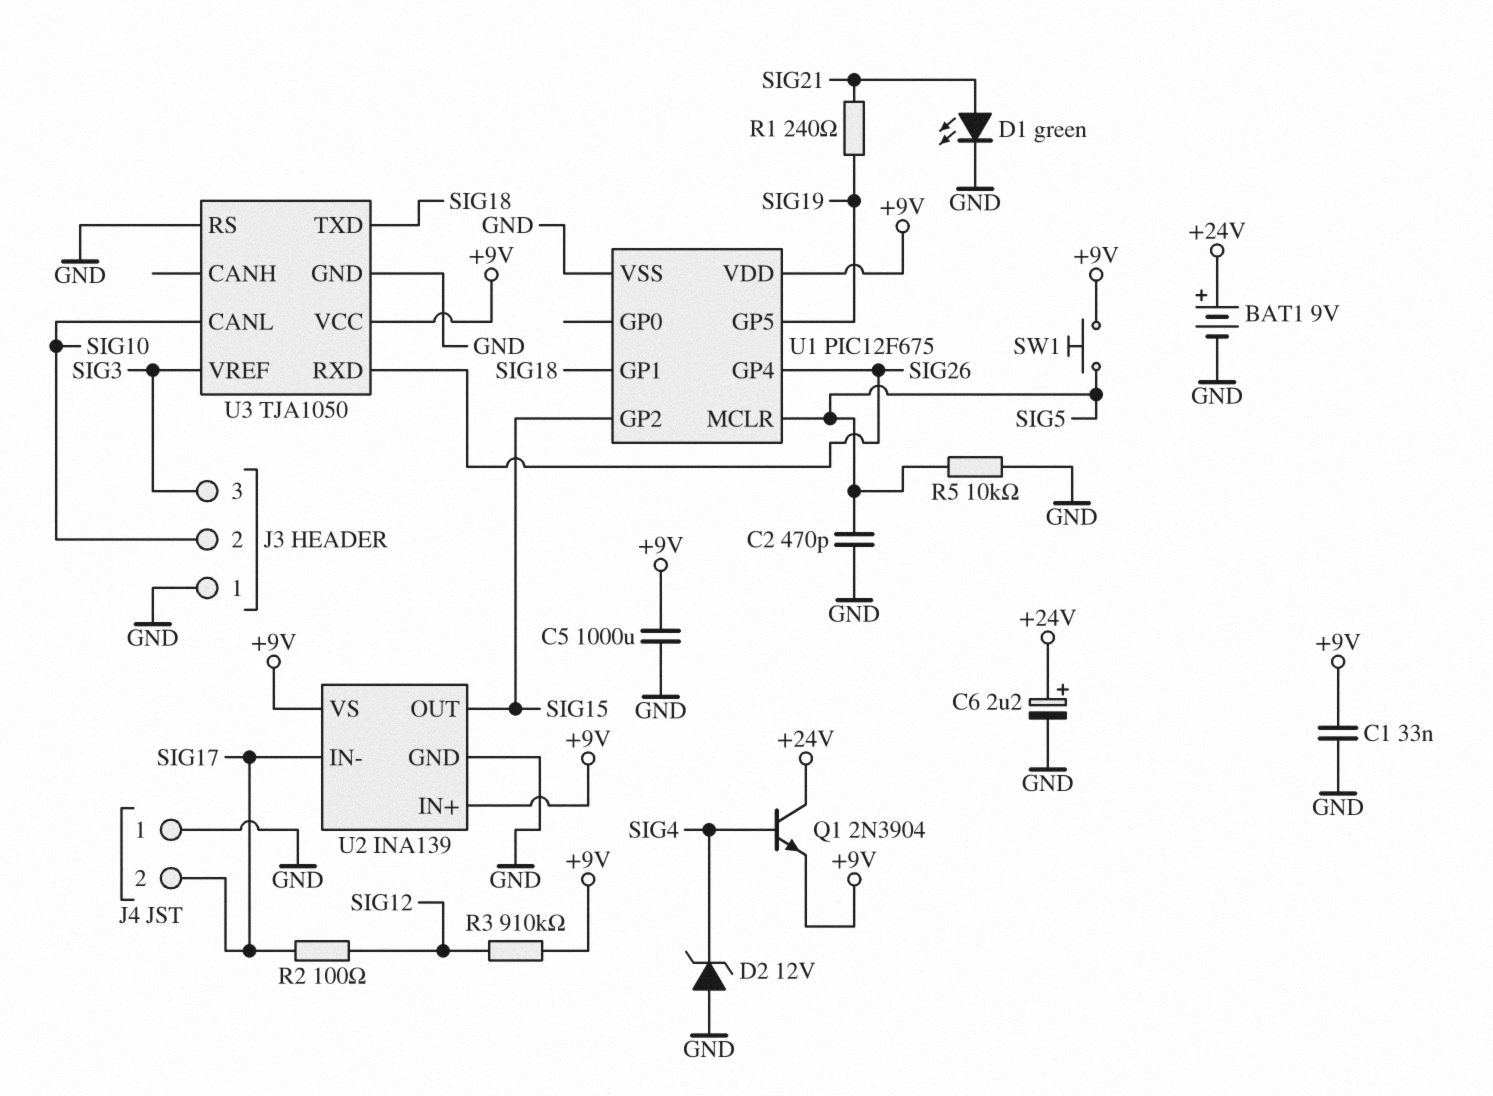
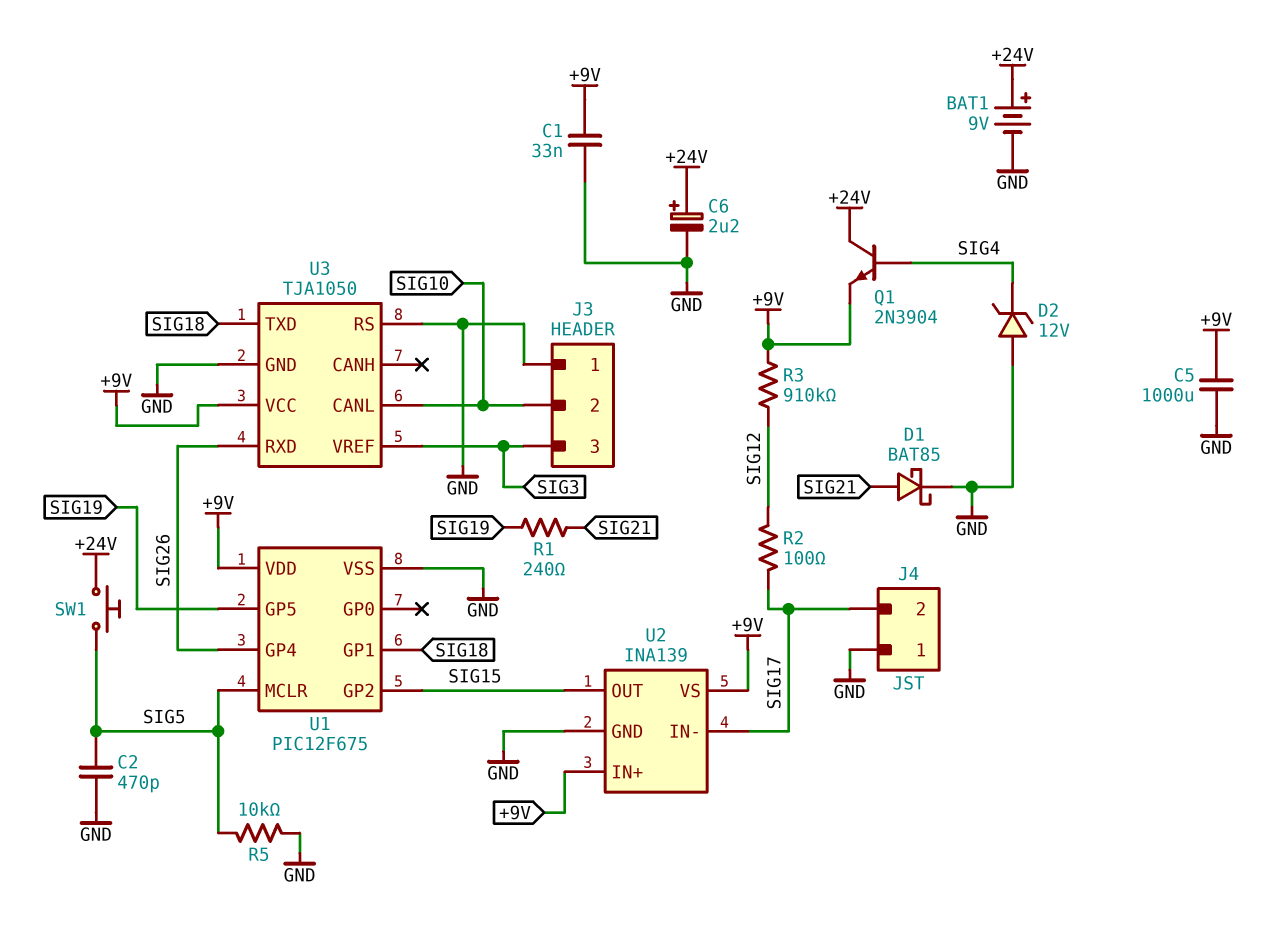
D1: LED green (A SIG21, K GND) -> schottky BAT85 (A SIG21, K GND)
SW1: button (+9V, SIG5) -> button (+24V, SIG5)

